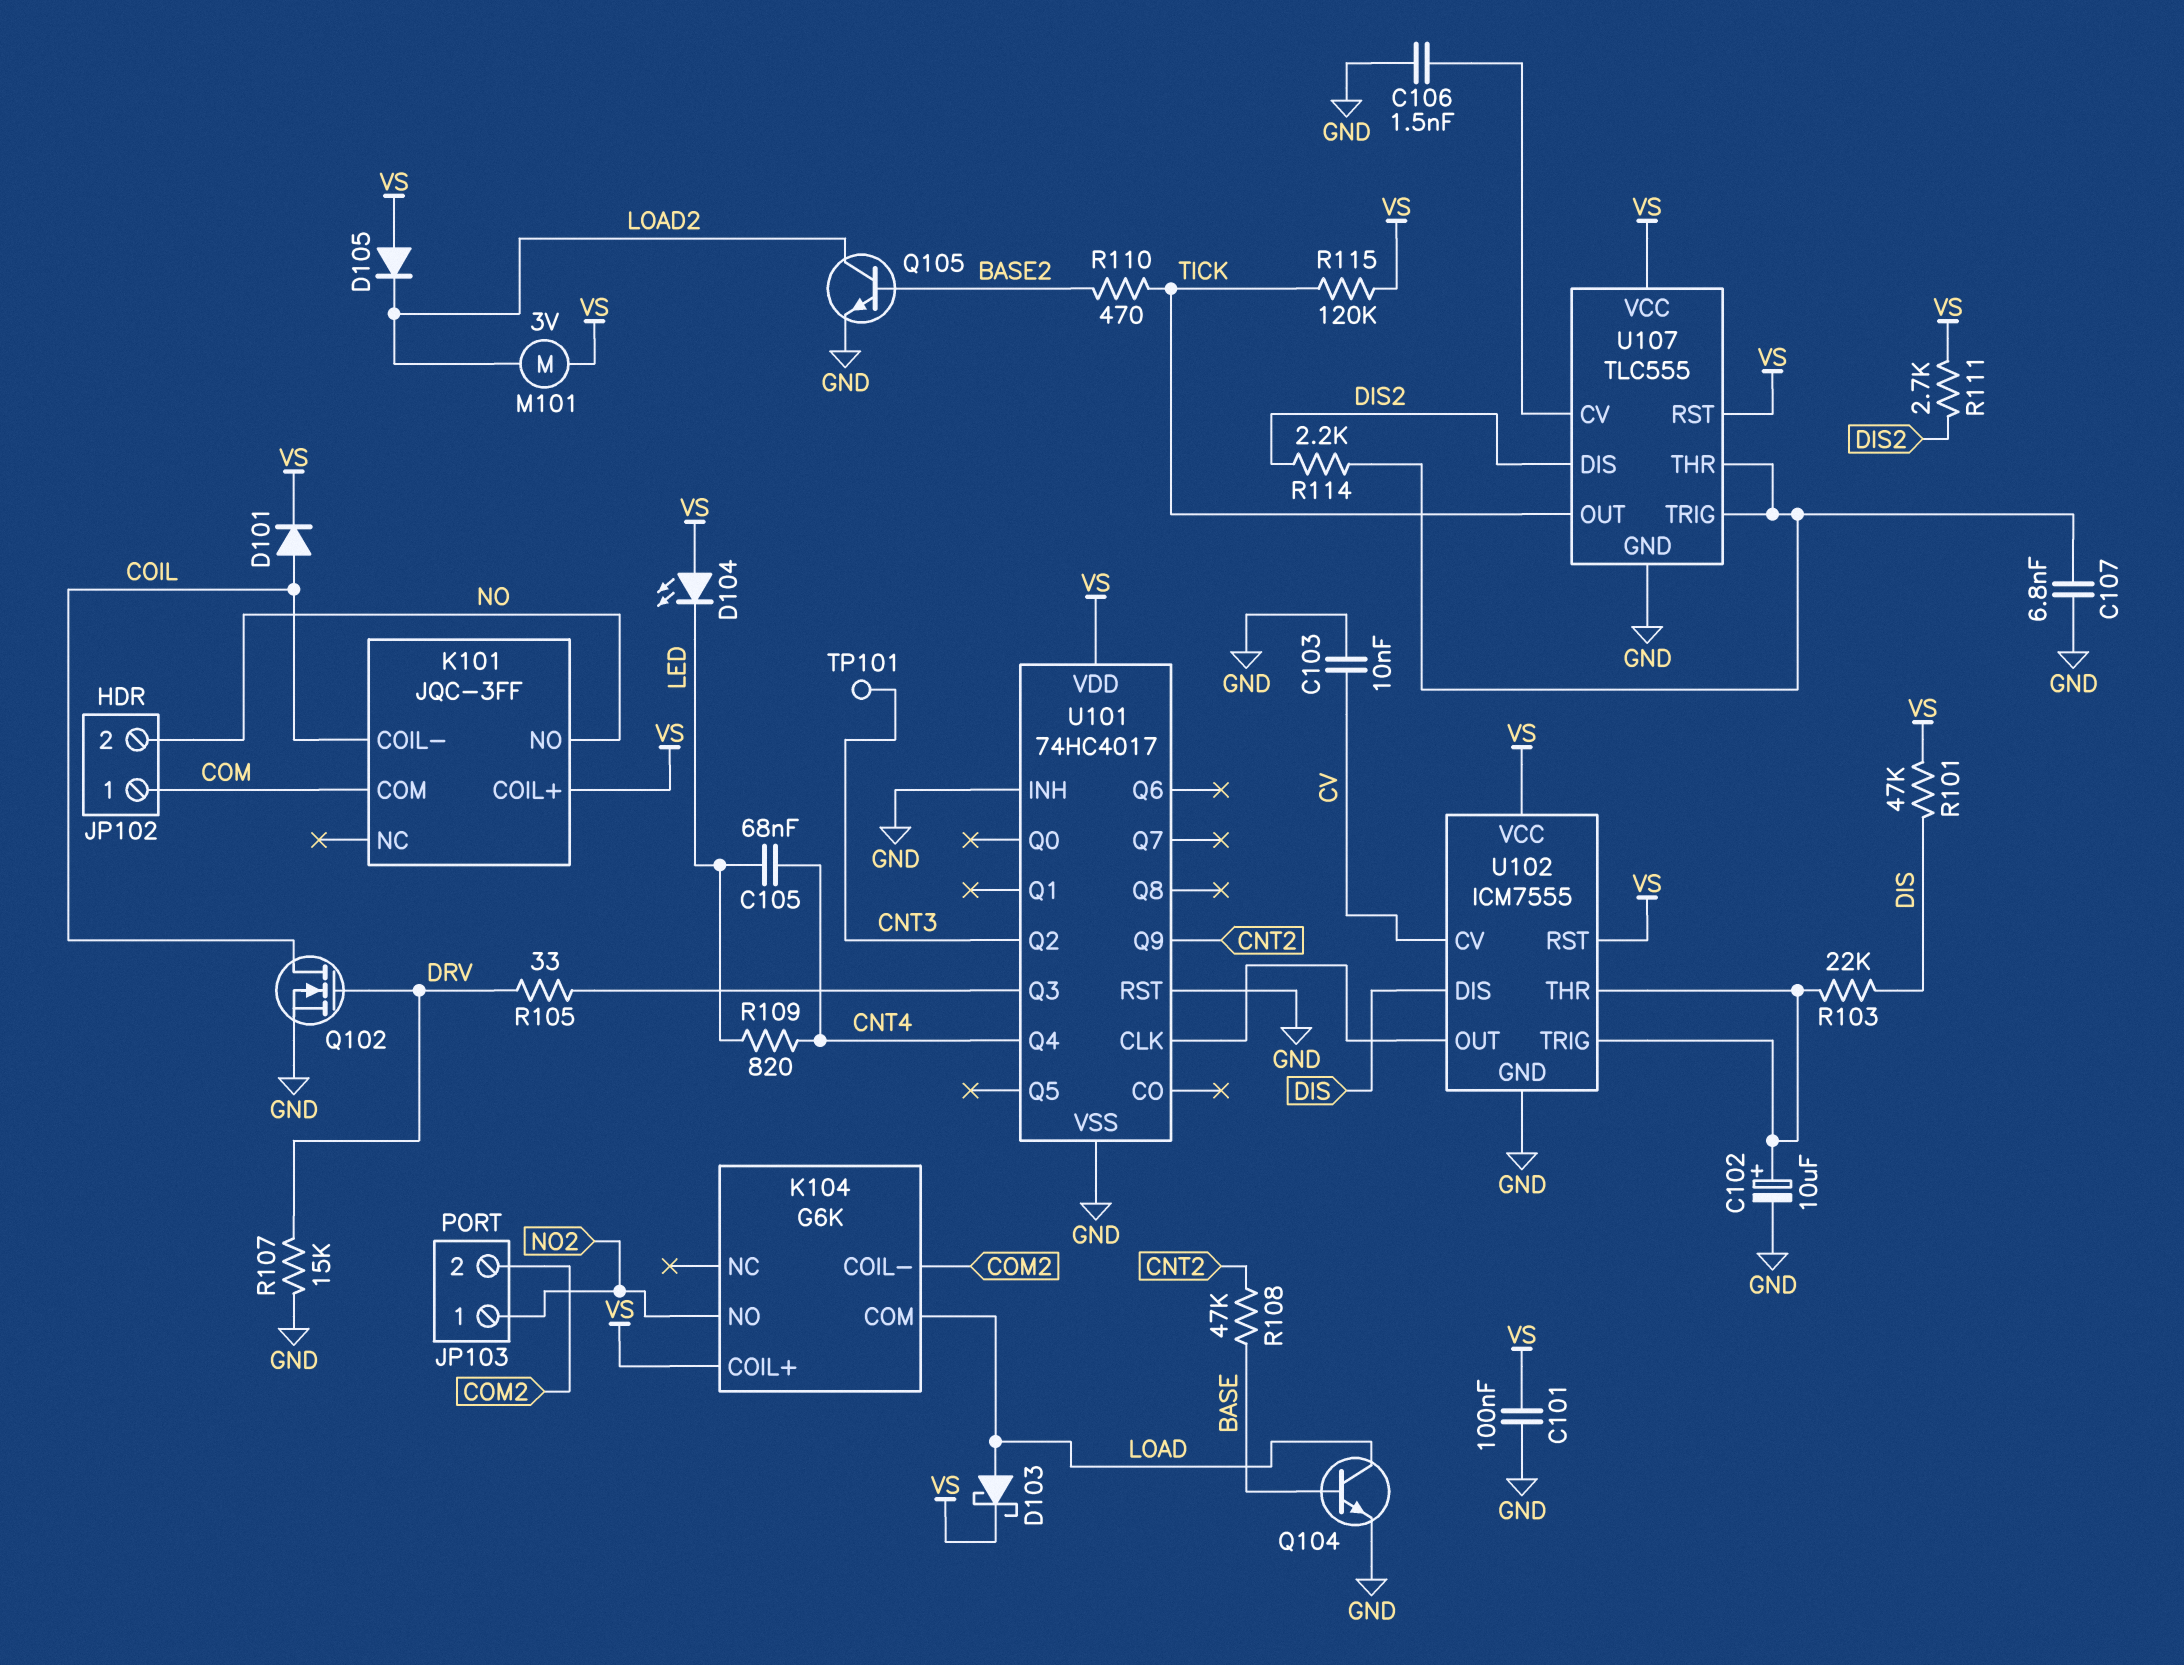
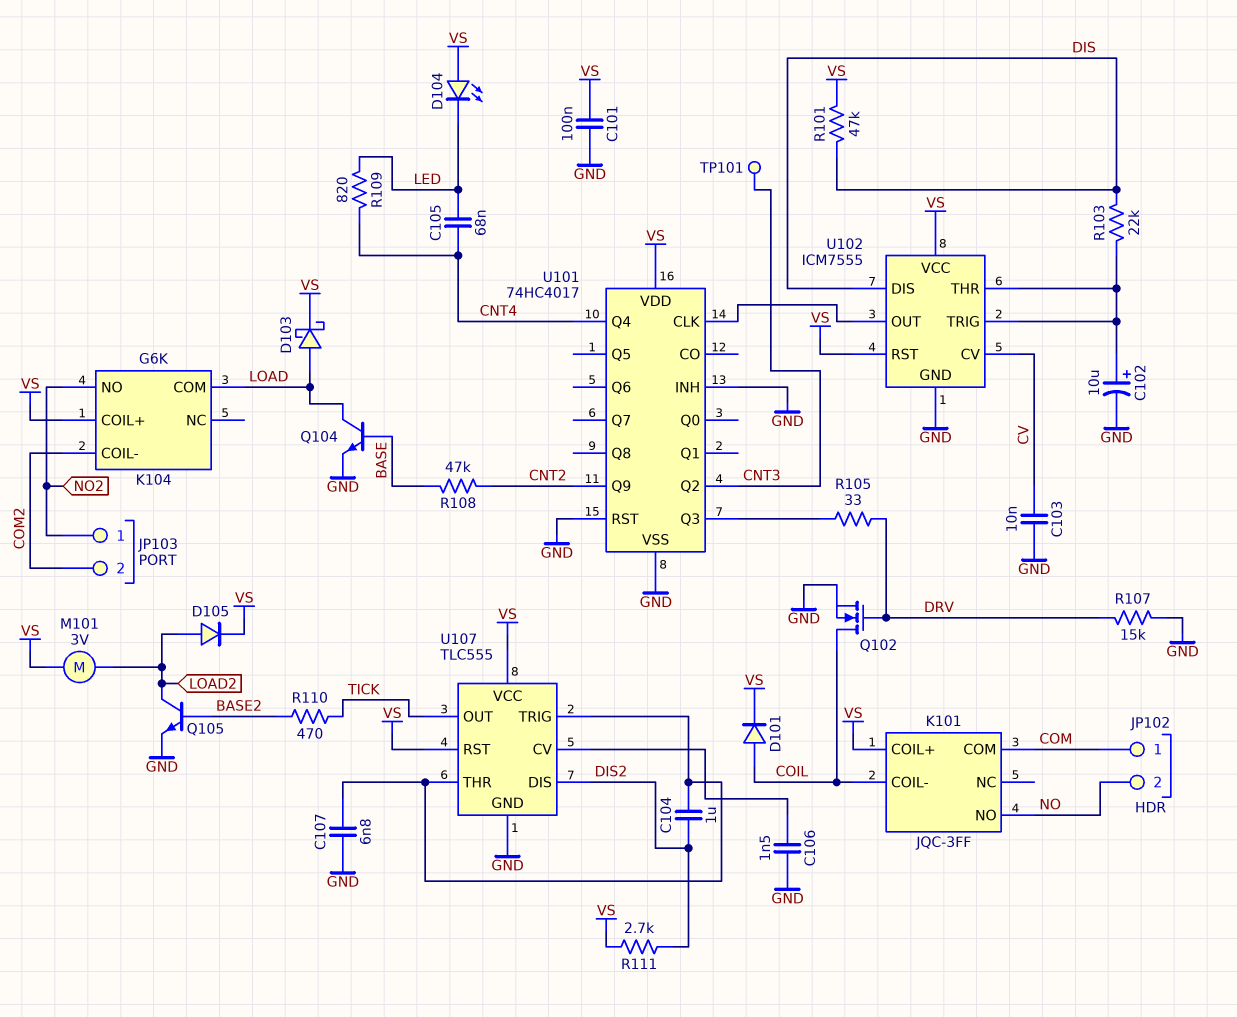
C104: none -> 1uF (DIS2, U107/THR)
D105: diode (A VS, K LOAD2) -> diode (A LOAD2, K VS)
R114: 2.2k (DIS2, U107/THR) -> none
R115: 120k (TICK, VS) -> none

